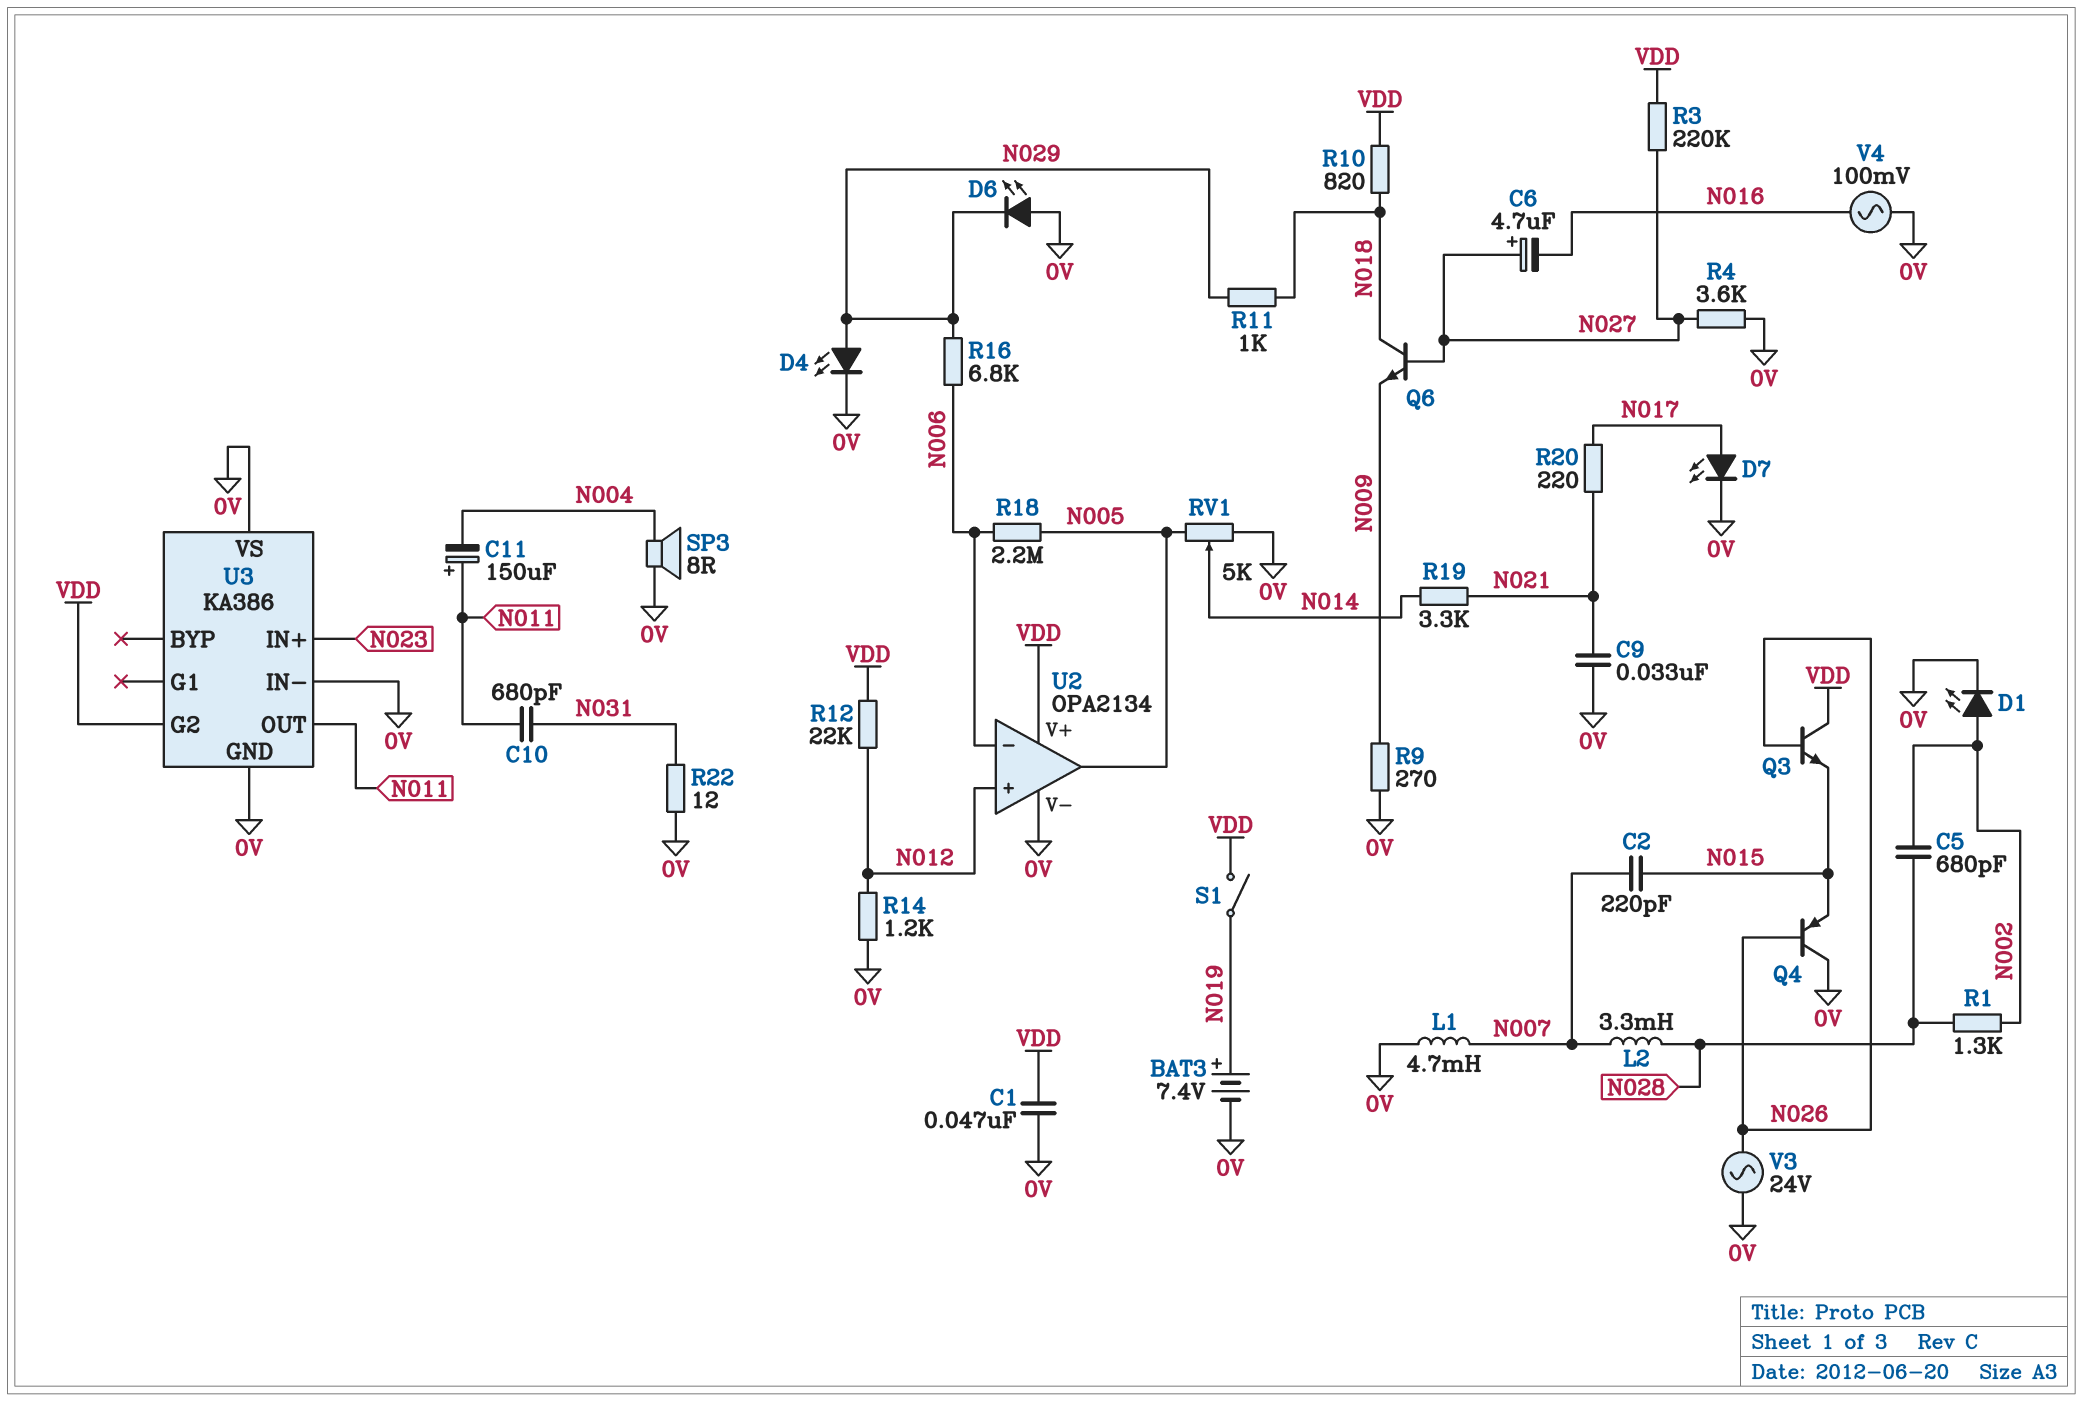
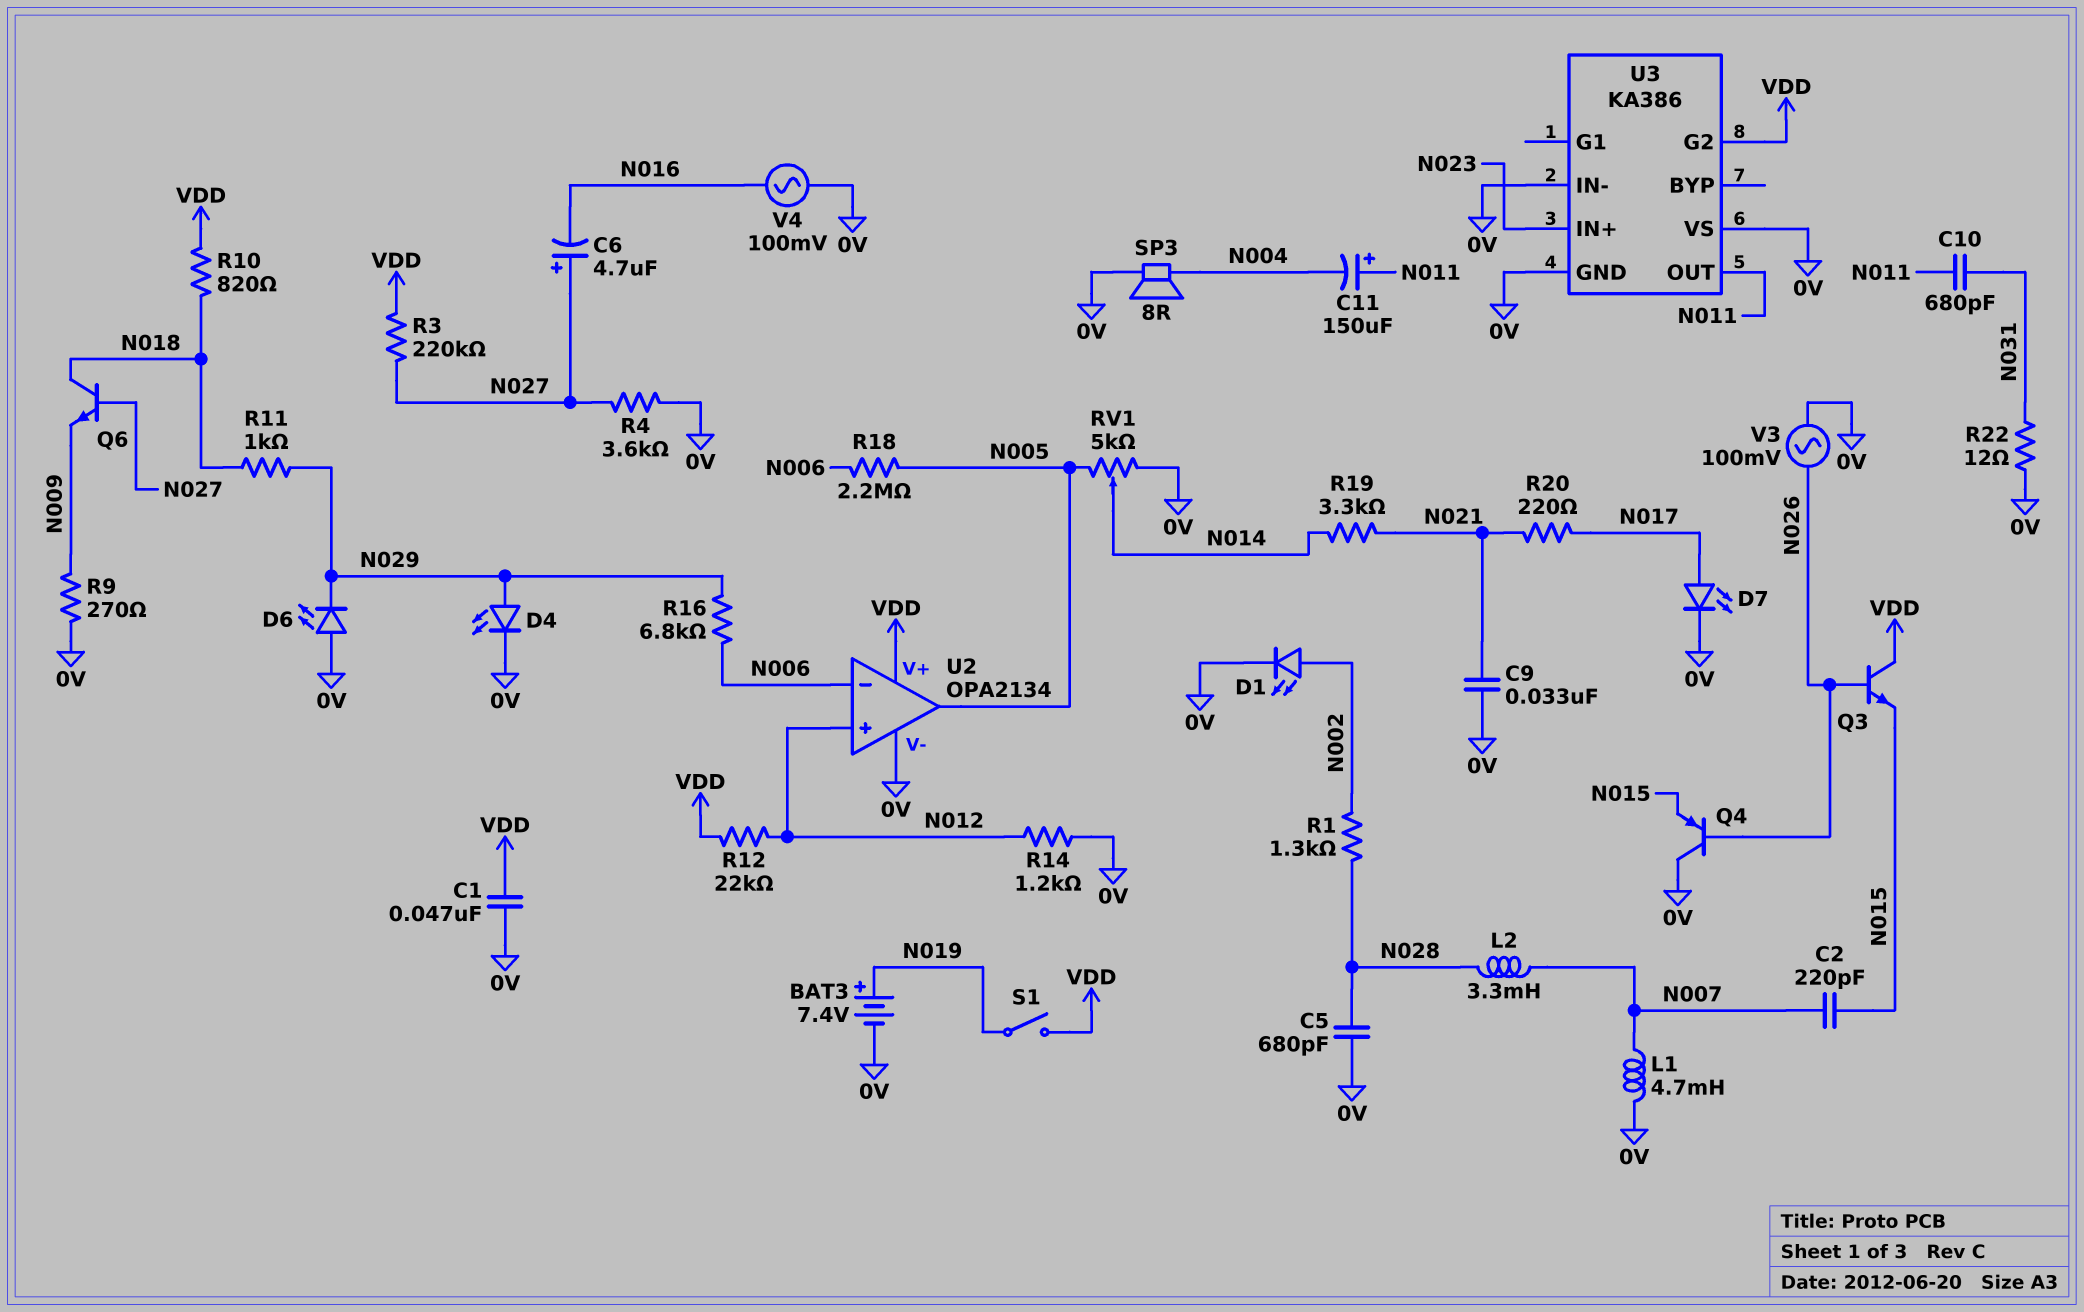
C5: 680pF (N002, N028) -> 680pF (0V, N028)
V3: AC 24V (0V, N026) -> AC 100mV (0V, N026)

